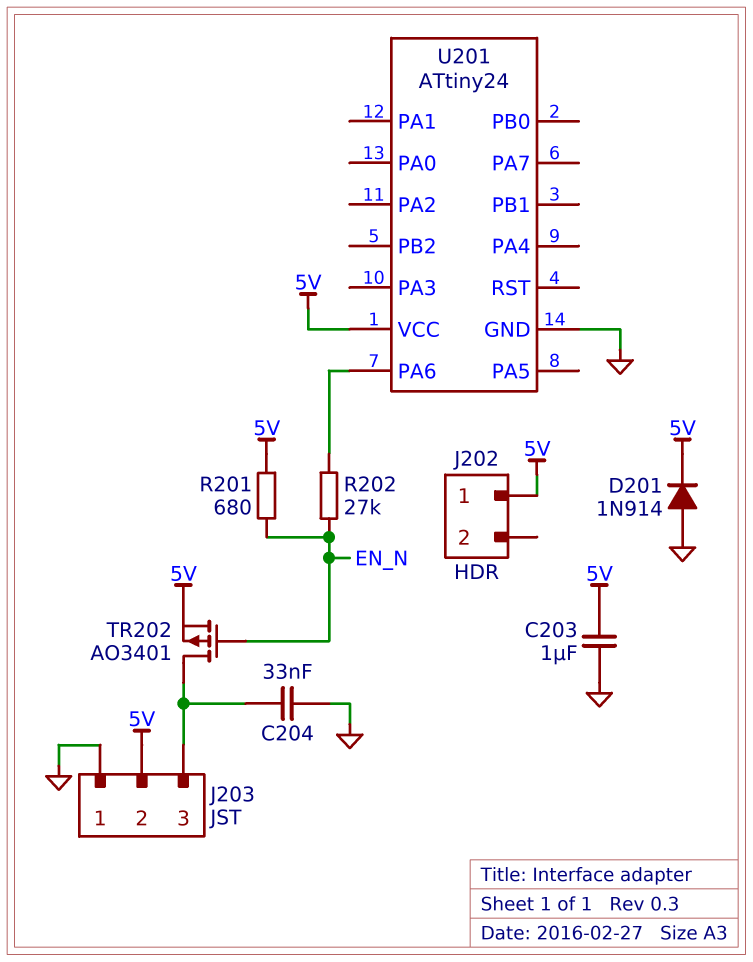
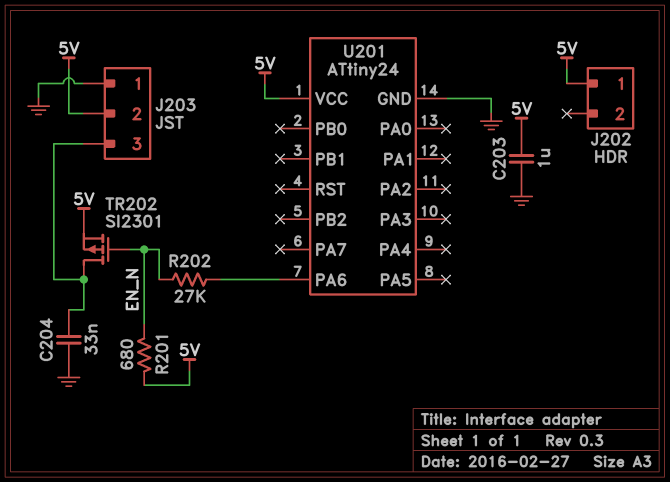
D201: diode 1N914 (A GND, K 5V) -> none
TR202: PMOS AO3401 (G EN_N, D J203/3, S 5V) -> PMOS SI2301 (G EN_N, D J203/3, S 5V)

